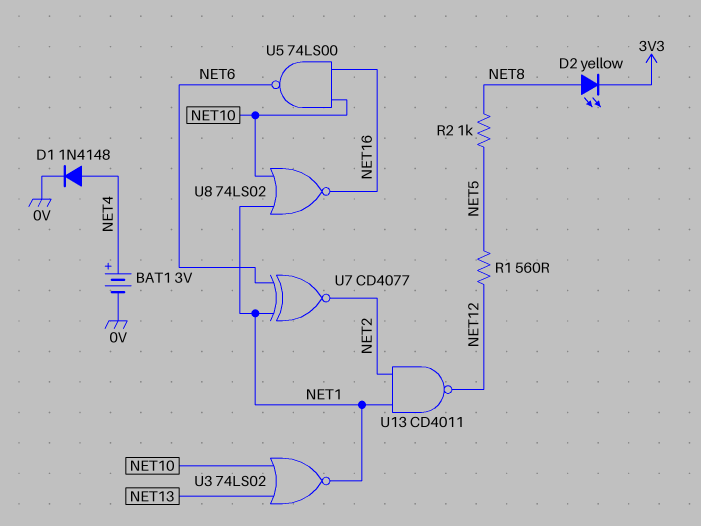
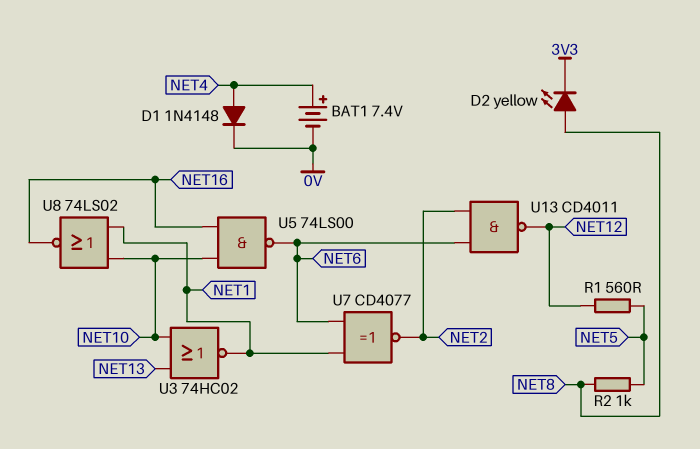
BAT1: 3V (plus NET4, minus 0V) -> 7.4V (plus NET4, minus 0V)
U3: NOR 74LS02 (in NET10, in NET13, out NET1) -> NOR 74HC02 (in NET10, in NET13, out NET1)
U13: NAND CD4011 (in NET1, in NET2, out NET12) -> NAND CD4011 (in NET2, in NET6, out NET12)

